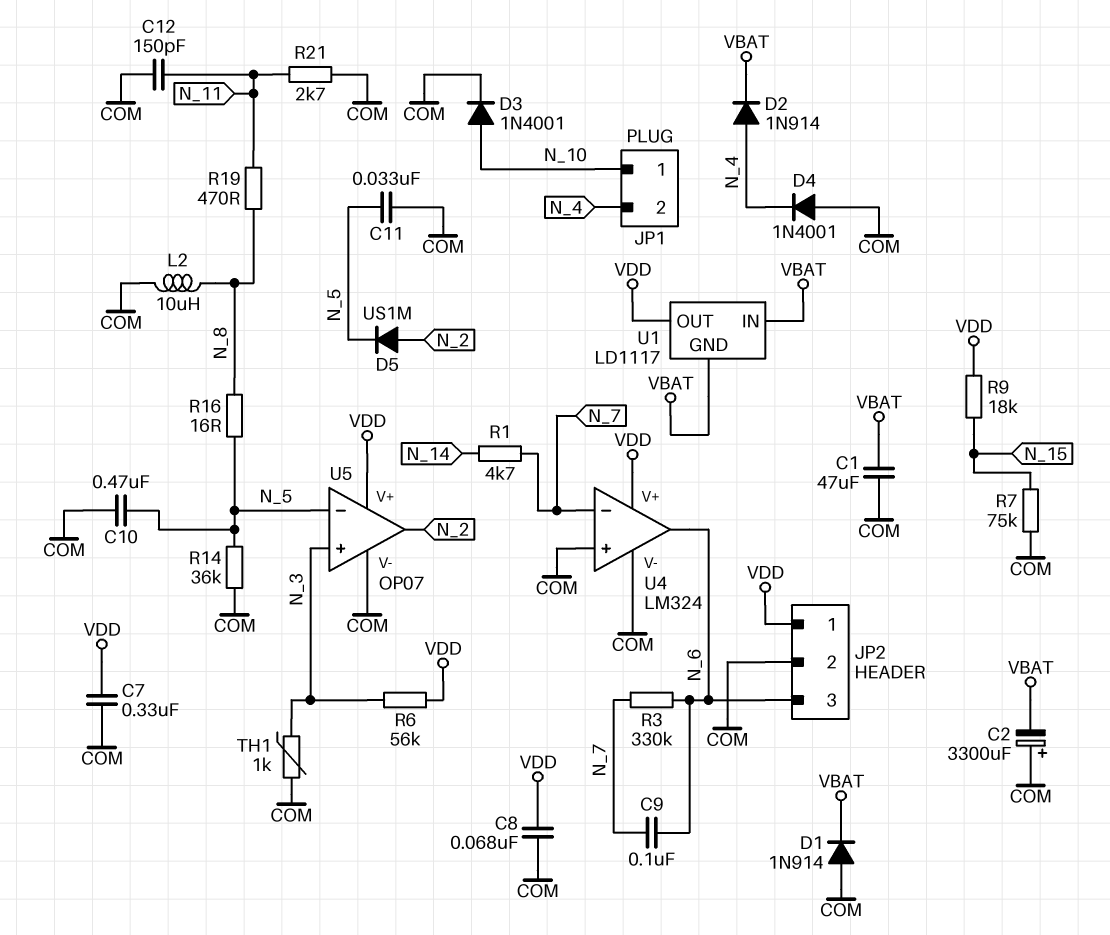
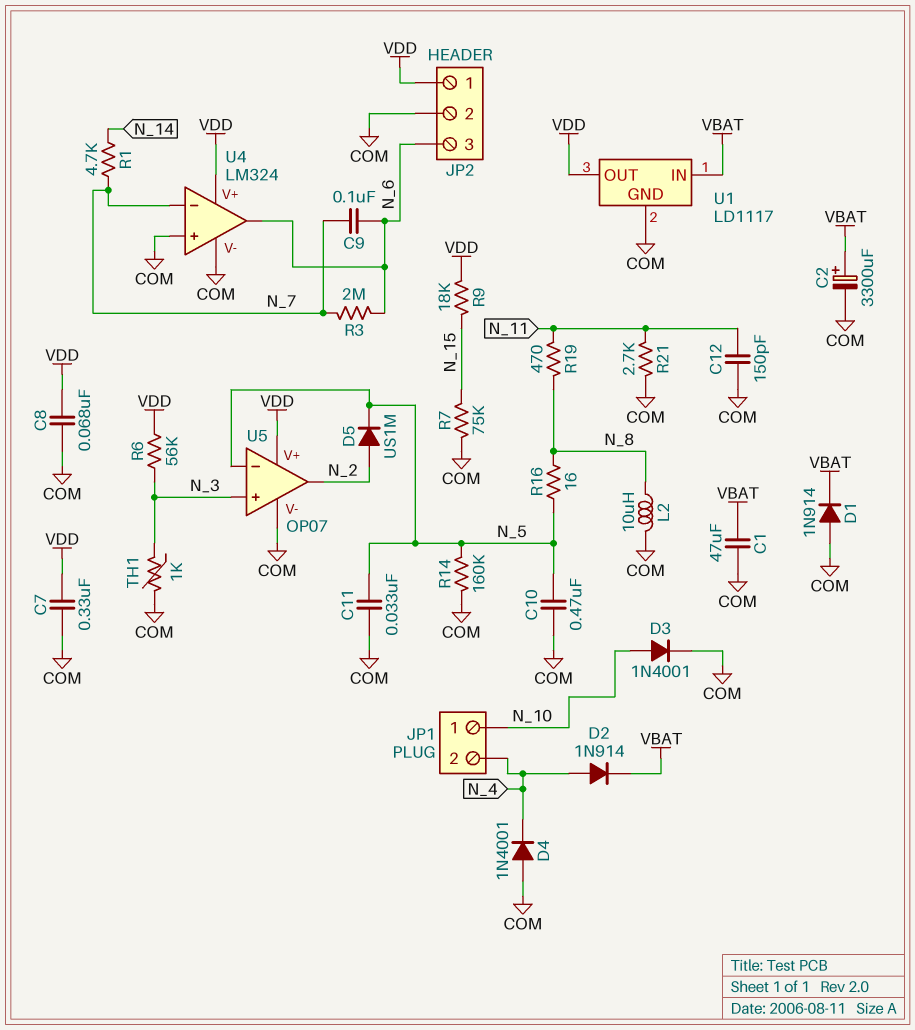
C2: 3300uF (plus COM, minus VBAT) -> 3300uF (plus VBAT, minus COM)
R3: 330k (N_6, N_7) -> 2M (N_6, N_7)
R14: 36k (COM, N_5) -> 160k (COM, N_5)
U1 pin GND: VBAT -> COM

